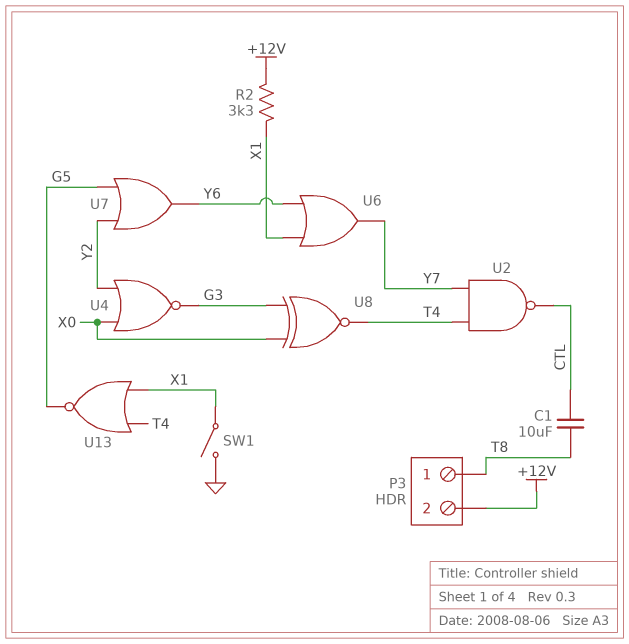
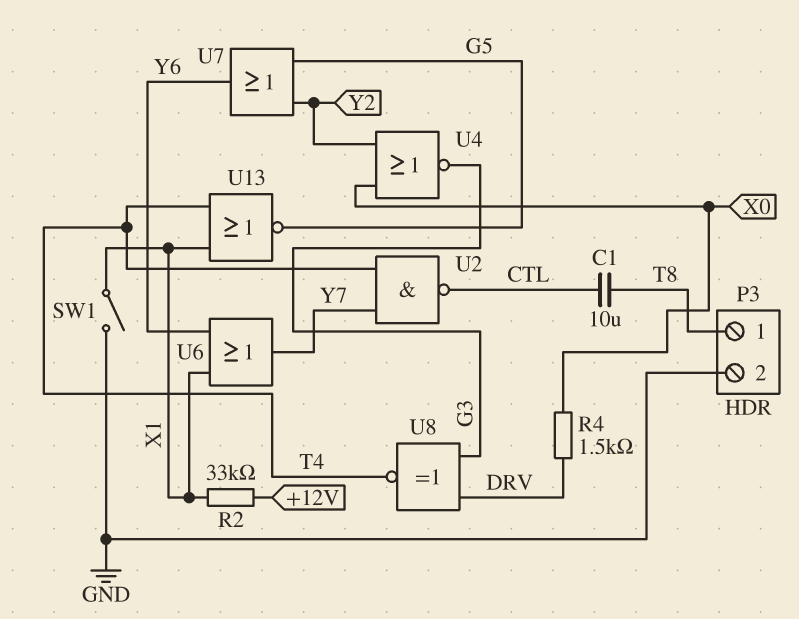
P3 pin 2: +12V -> GND
R2: 3.3k (+12V, X1) -> 33k (+12V, X1)
R4: none -> 1.5k (DRV, X0)
U8: XNOR (in G3, in X0, out T4) -> XNOR (in DRV, in G3, out T4)

